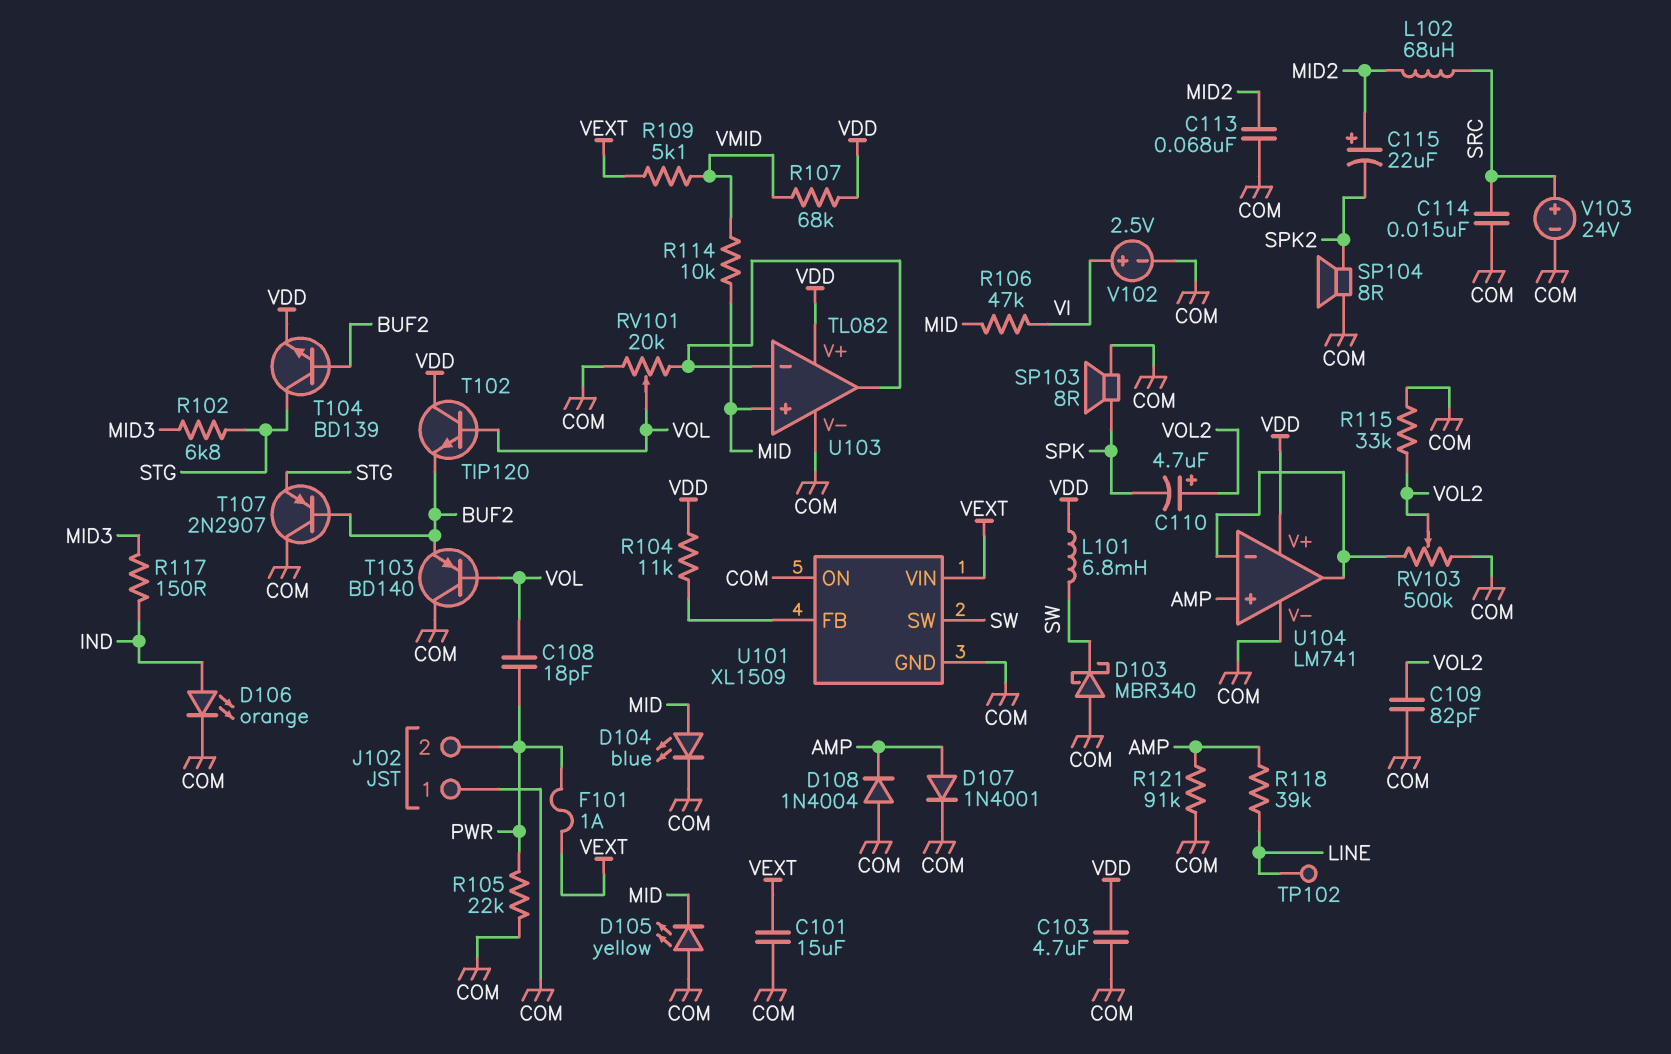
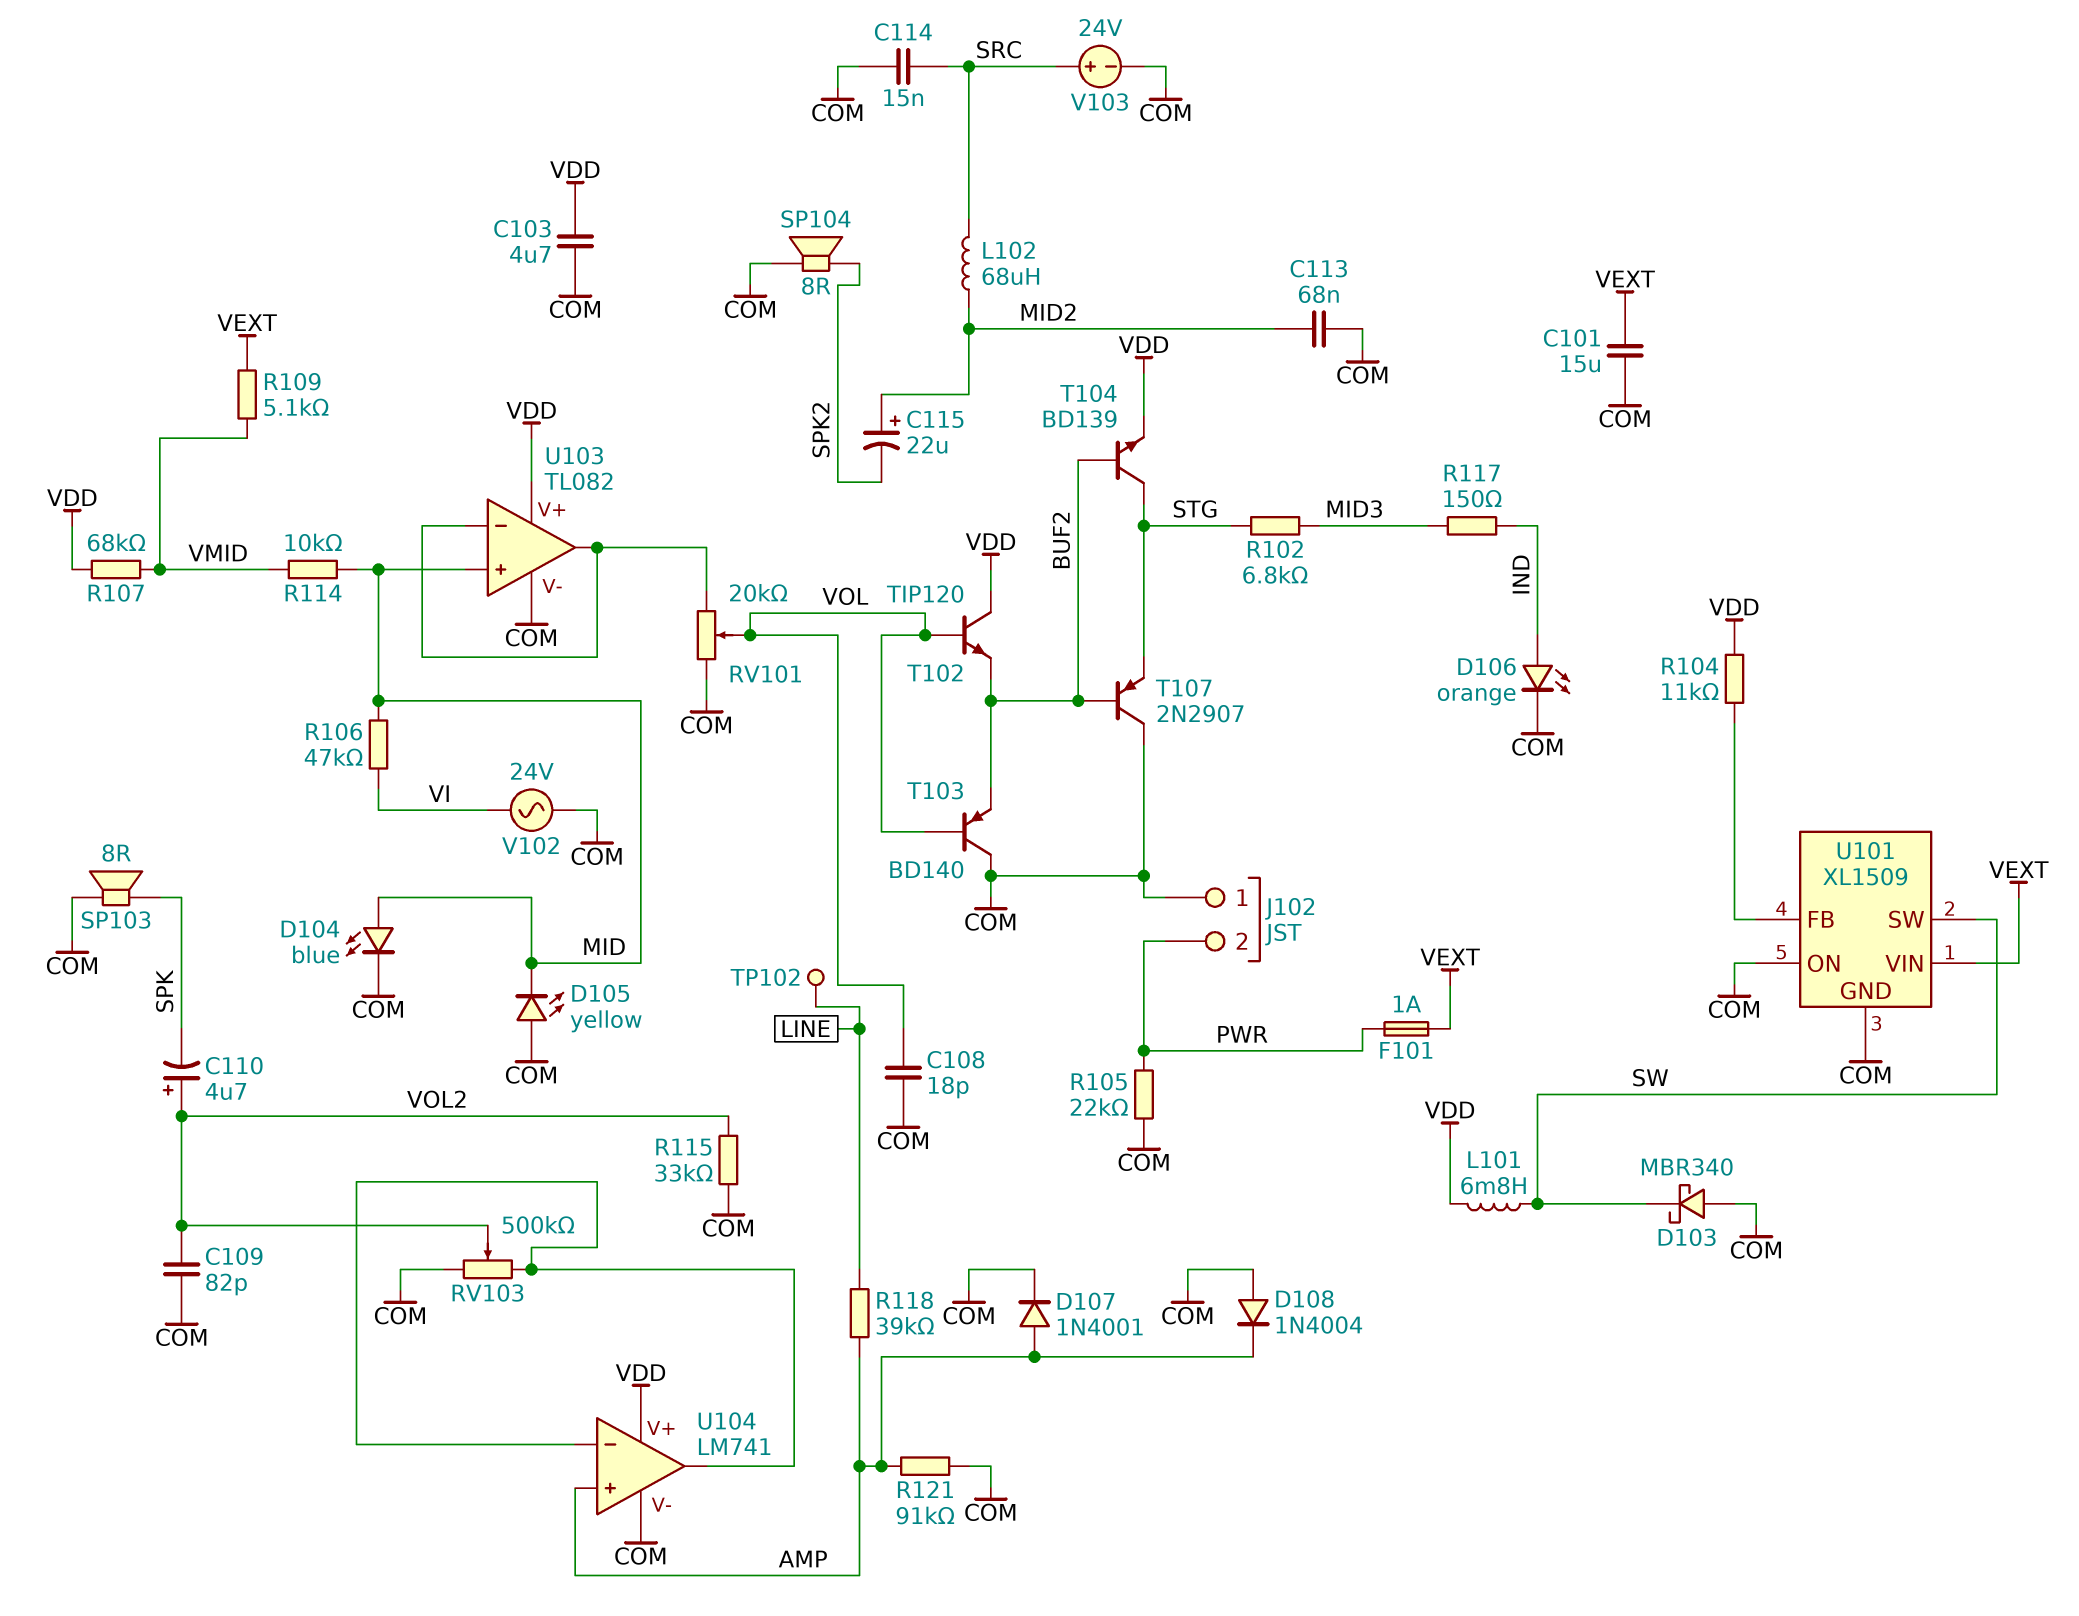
C108: 18pF (PWR, VOL) -> 18pF (COM, VOL)
V102: 2.5V (plus VI, minus COM) -> AC 24V (COM, VI)

